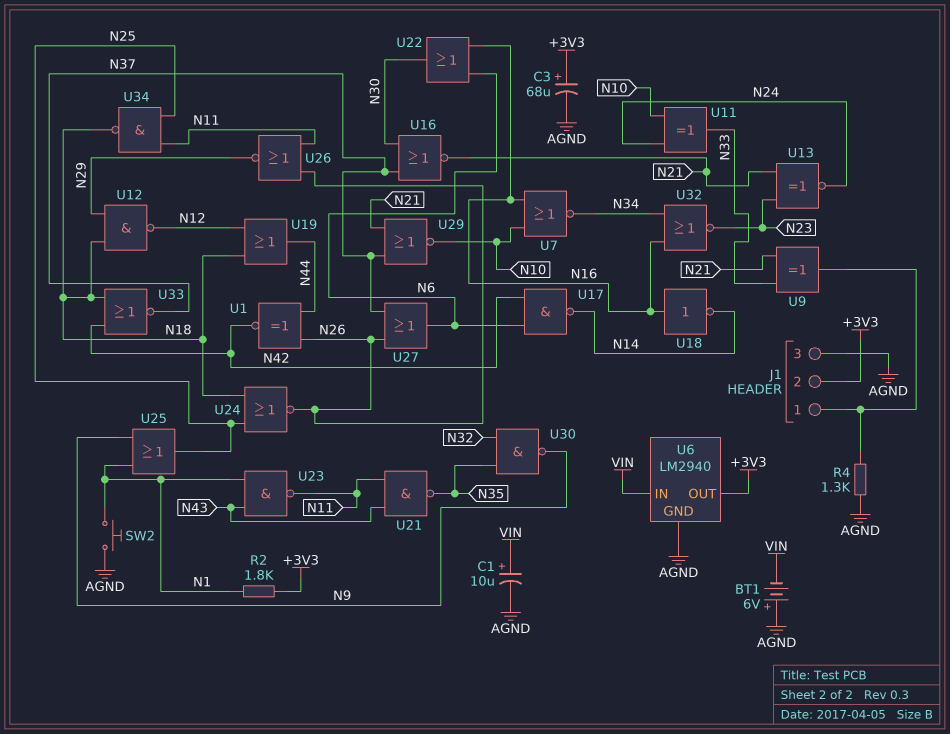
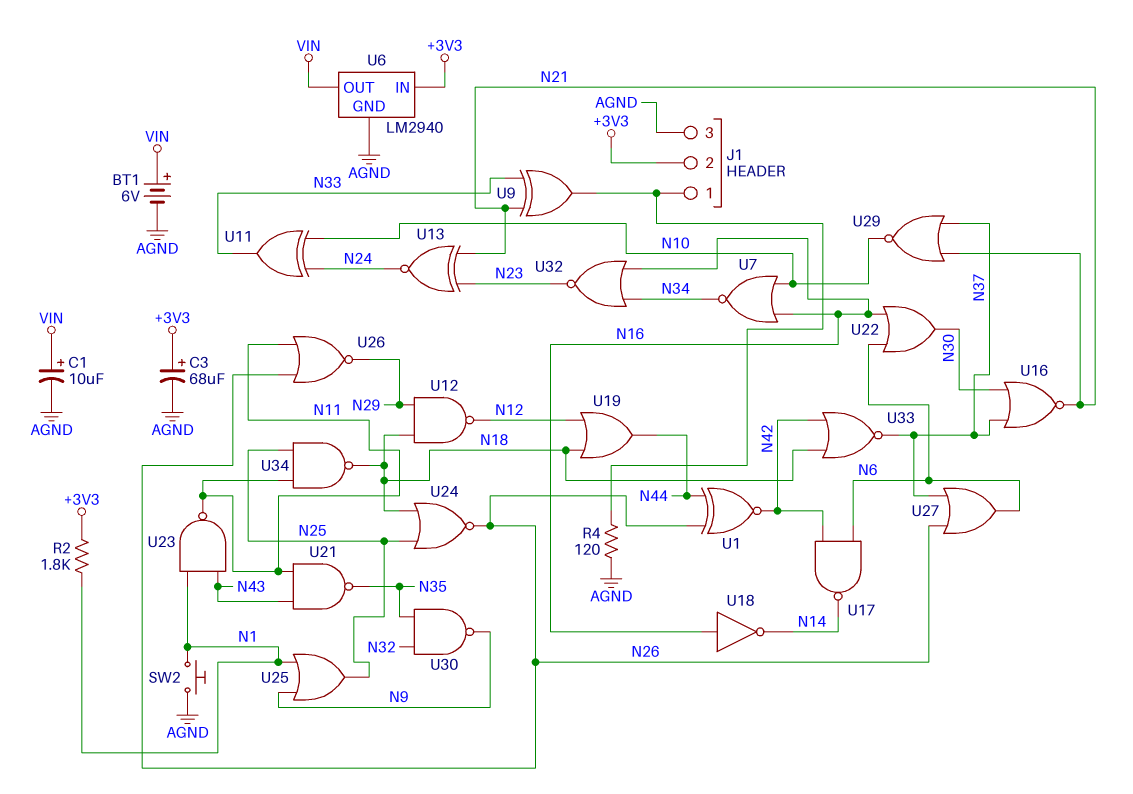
BT1: 6V (plus AGND, minus VIN) -> 6V (plus VIN, minus AGND)
R4: 1.3k (AGND, J1/1) -> 120 (AGND, J1/1)
U6 pin IN: VIN -> +3V3
U6 pin OUT: +3V3 -> VIN

